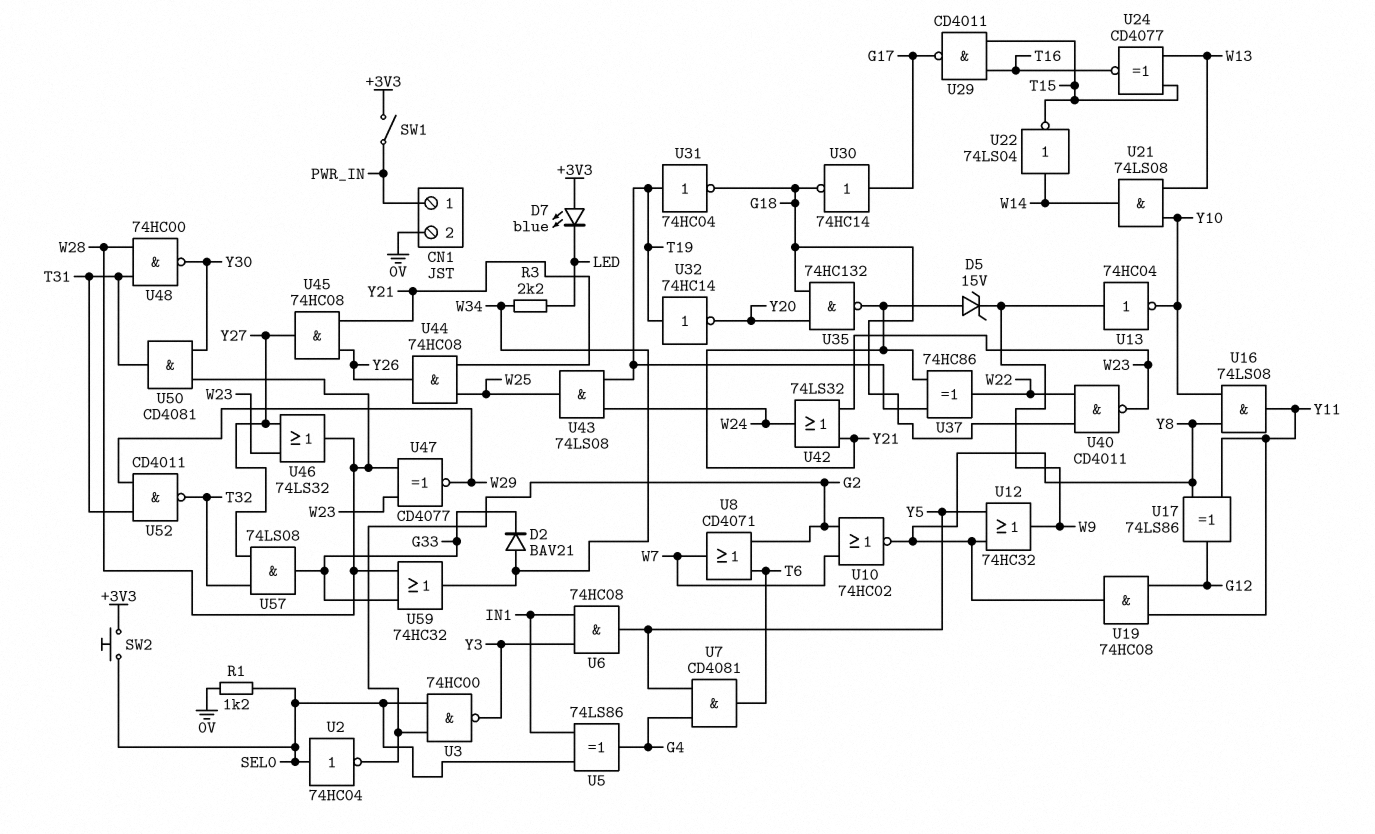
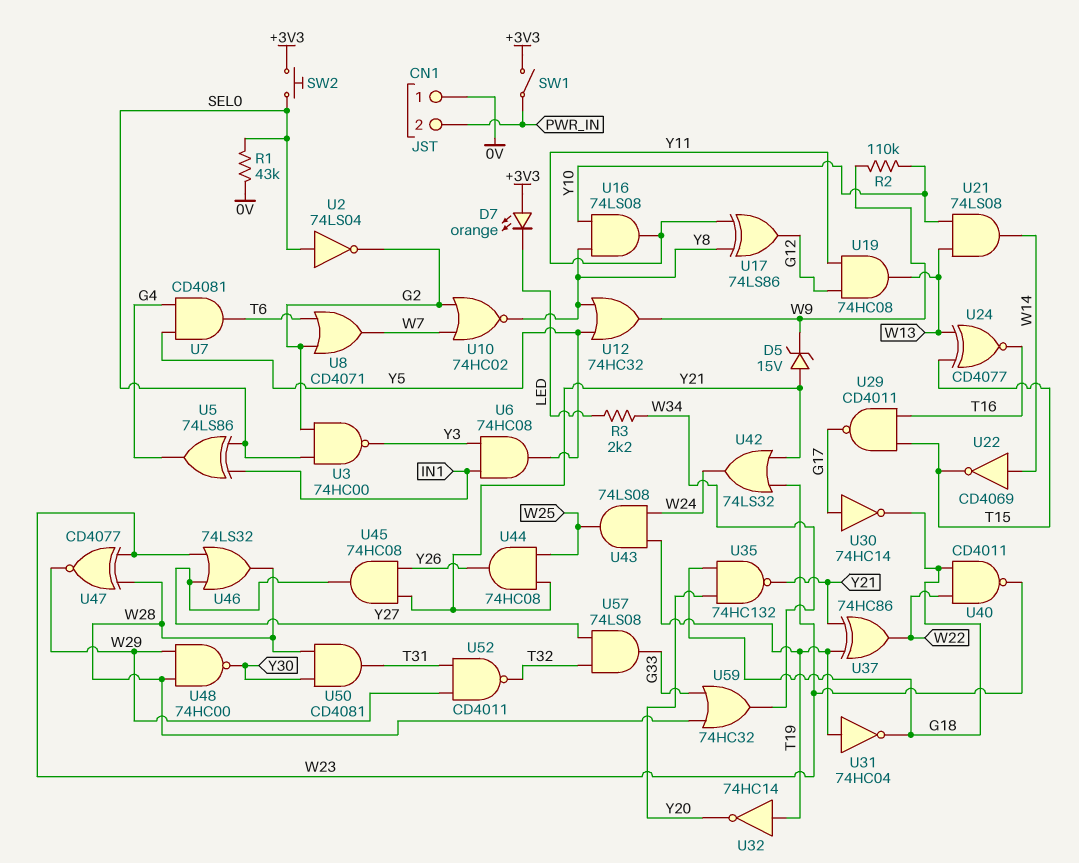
CN1 pin 1: PWR_IN -> 0V
CN1 pin 2: 0V -> PWR_IN
D2: diode BAV21 (A W34, K G33) -> none
D7: LED blue (A +3V3, K LED) -> LED orange (A +3V3, K LED)
R1: 1.2k (0V, SEL0) -> 43k (0V, SEL0)
R2: none -> 110k (W9, Y10)
U2: NOT 74HC04 (in SEL0, out G2) -> NOT 74LS04 (in SEL0, out G2)
U13: NOT 74HC04 (in W9, out Y10) -> none
U19: AND 74HC08 (in G12, in Y11, out Y8) -> AND 74HC08 (in G12, in Y11, out W13)
U22: NOT 74LS04 (in W14, out T15) -> NOT CD4069 (in W14, out T15)
U48: NAND 74HC00 (in T31, in W28, out Y30) -> NAND 74HC00 (in W28, in W29, out Y30)

